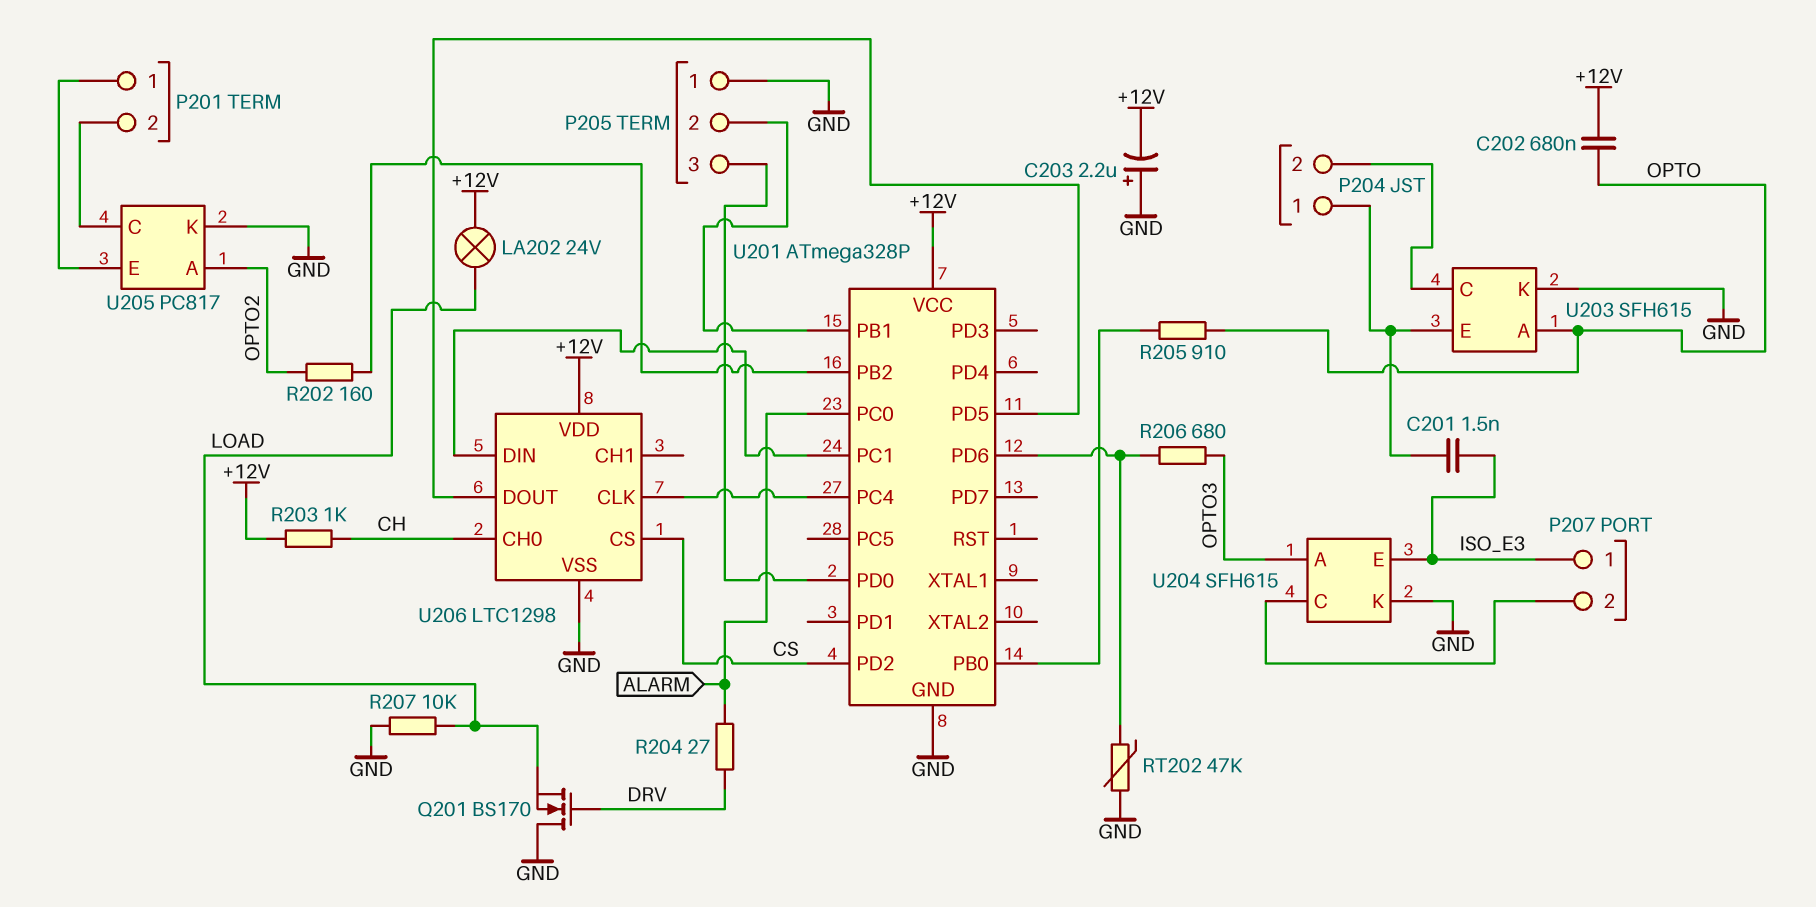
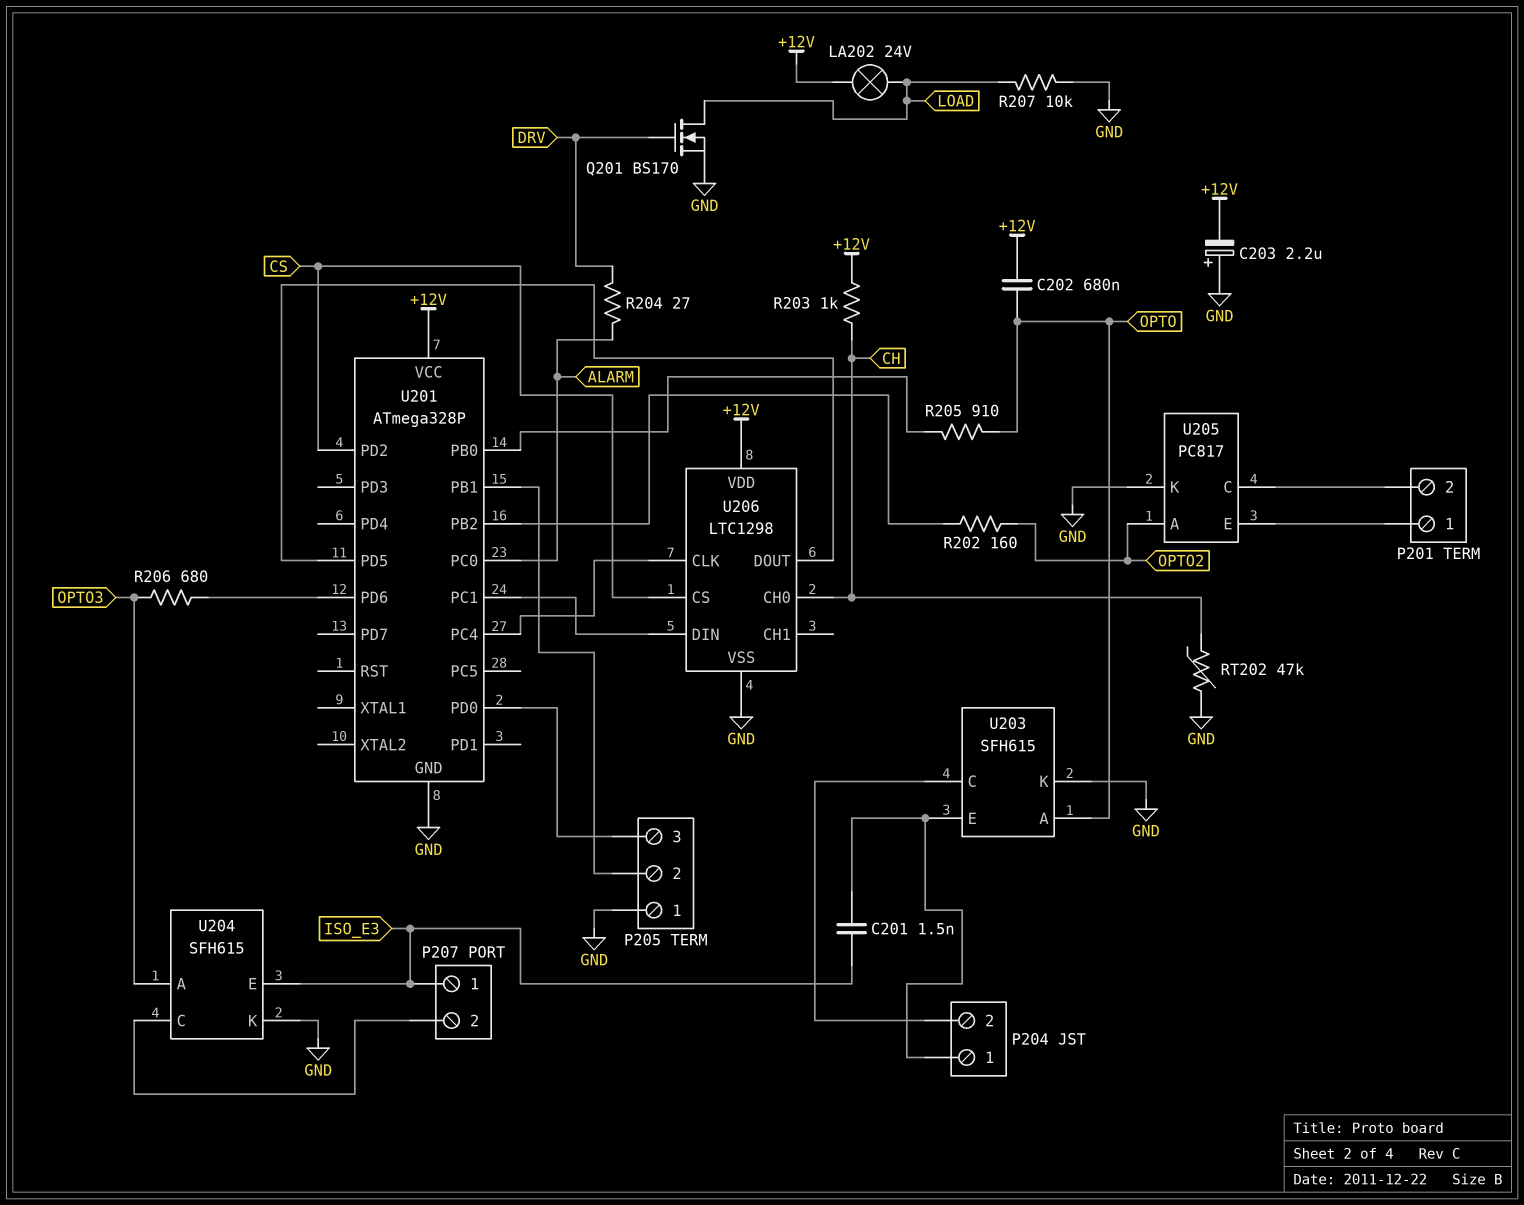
Q201: NMOS BS170 (G DRV, D GND, S LOAD) -> NMOS BS170 (G DRV, D LOAD, S GND)
RT202: 47k (GND, U201/PD6) -> 47k (CH, GND)

